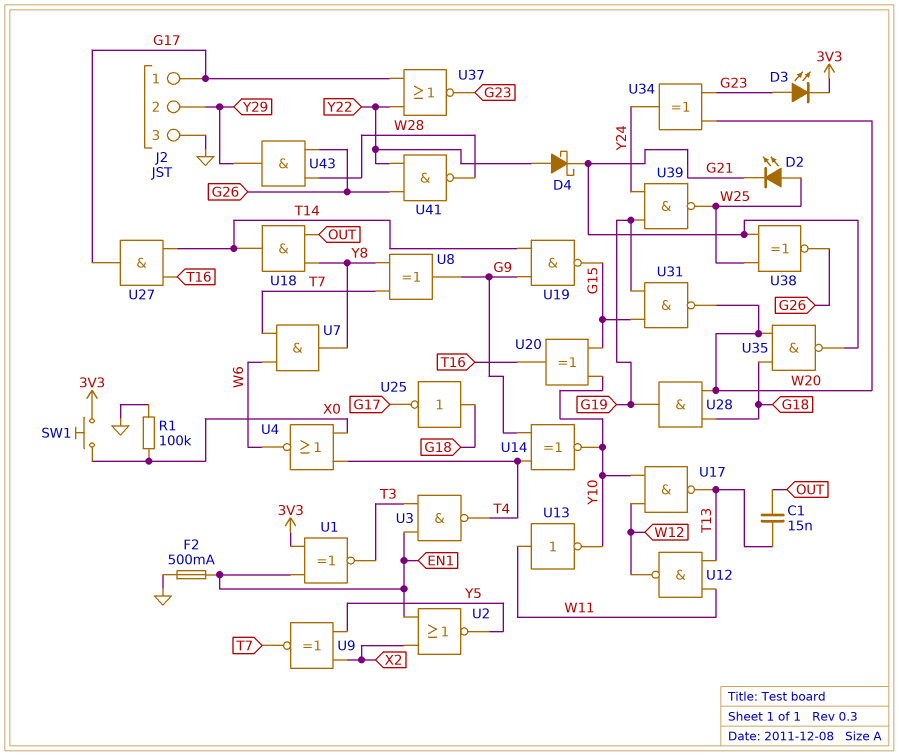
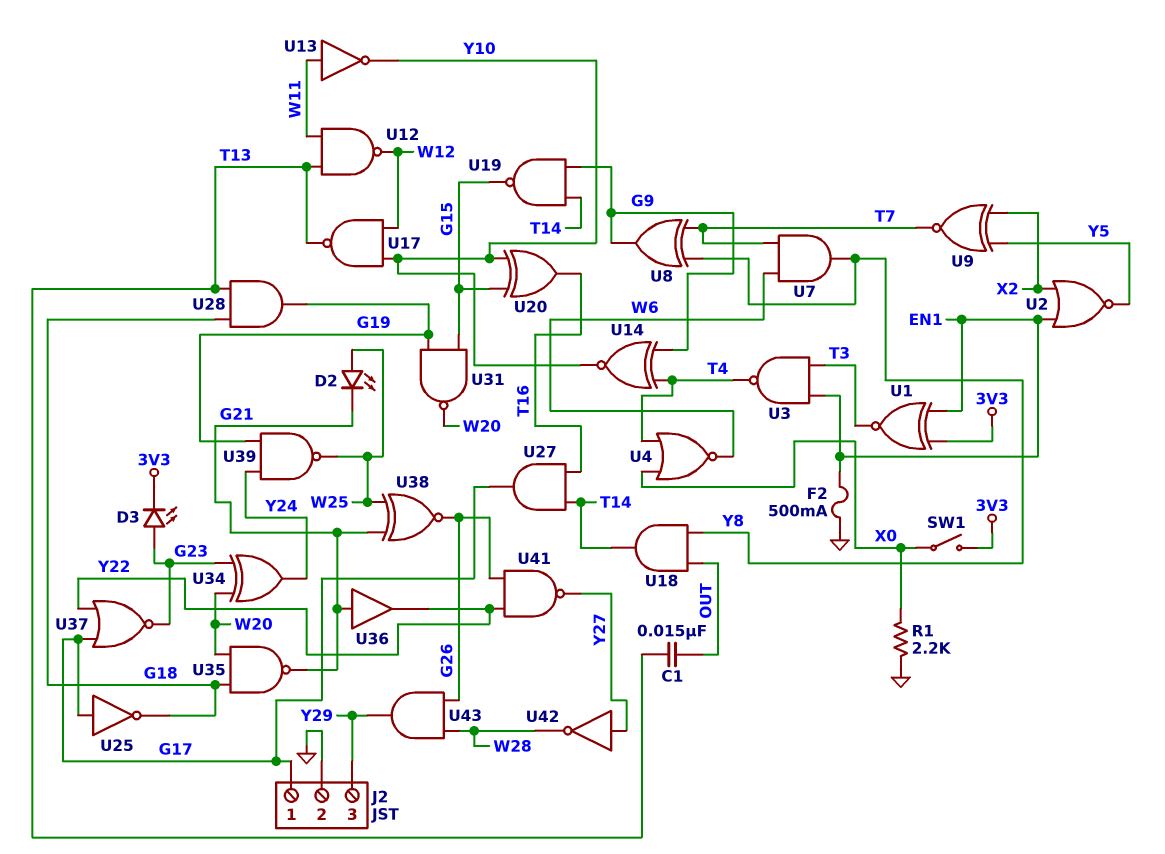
D4: schottky (A Y22, K G21) -> none
J2 pin 2: Y29 -> GND
J2 pin 3: GND -> Y29
R1: 100k (GND, X0) -> 2.2k (GND, X0)
SW1: button (3V3, X0) -> switch (3V3, X0)
U25: NOT (in G18, out G17) -> NOT (in G17, out G18)
U28: AND (in G18, in W20, out G19) -> AND (in G18, in T13, out G19)
U36: none -> buffer (in G21, out Y22)
U41: NAND (in G26, in Y22, out W28) -> NAND (in G26, in Y22, out Y27)
U42: none -> NOT (in Y27, out W28)

